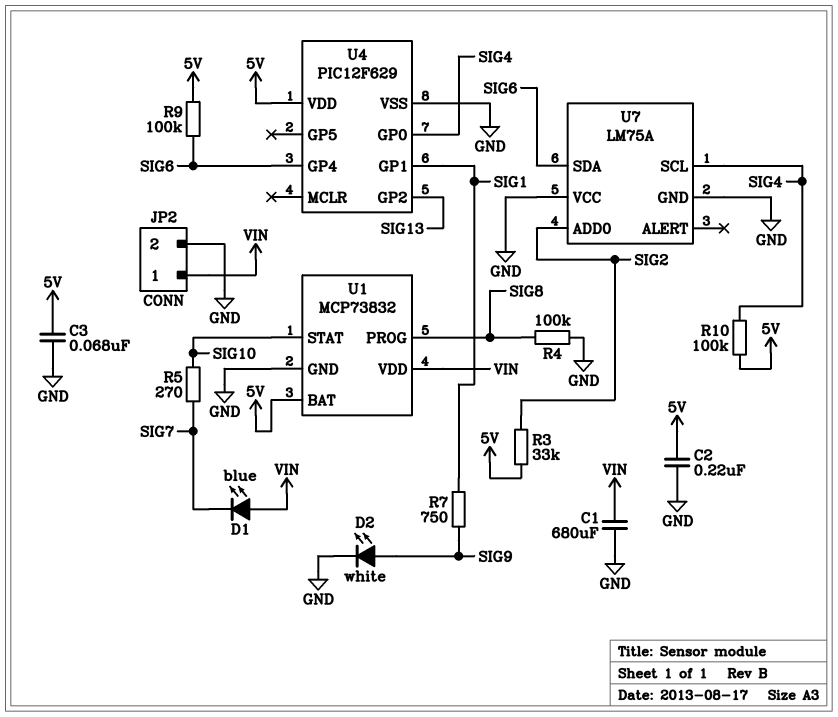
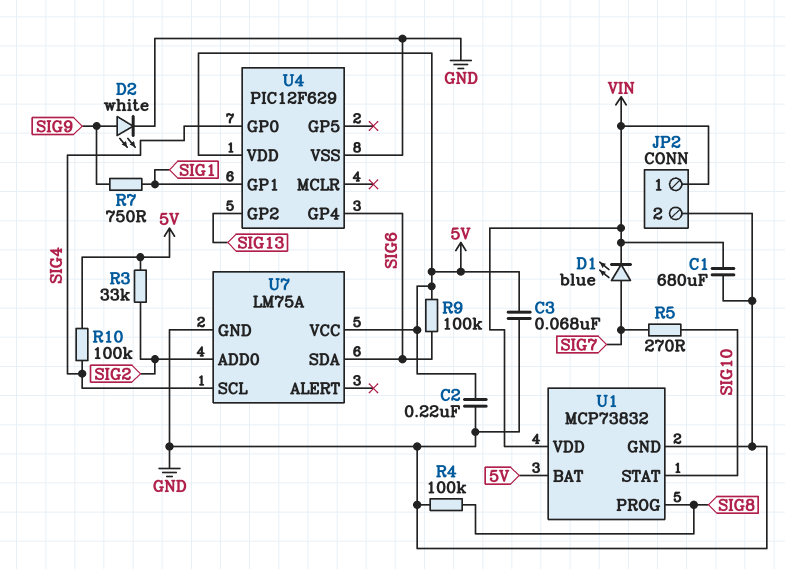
D1: LED blue (A VIN, K SIG7) -> LED blue (A SIG7, K VIN)
U7 pin VCC: GND -> 5V

